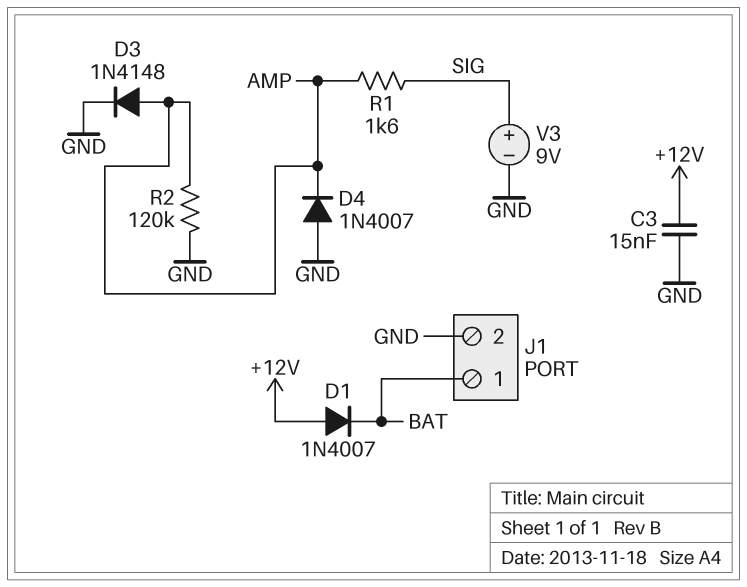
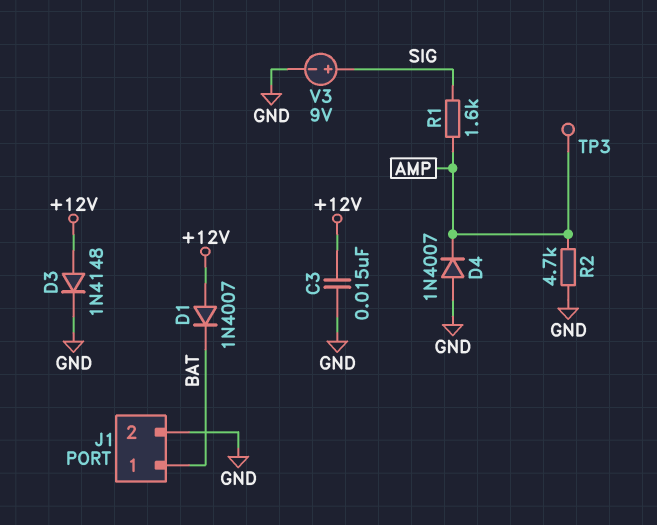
D3: diode 1N4148 (A AMP, K GND) -> diode 1N4148 (A +12V, K GND)
R2: 120k (AMP, GND) -> 4.7k (AMP, GND)
TP3: none -> test point (AMP)

